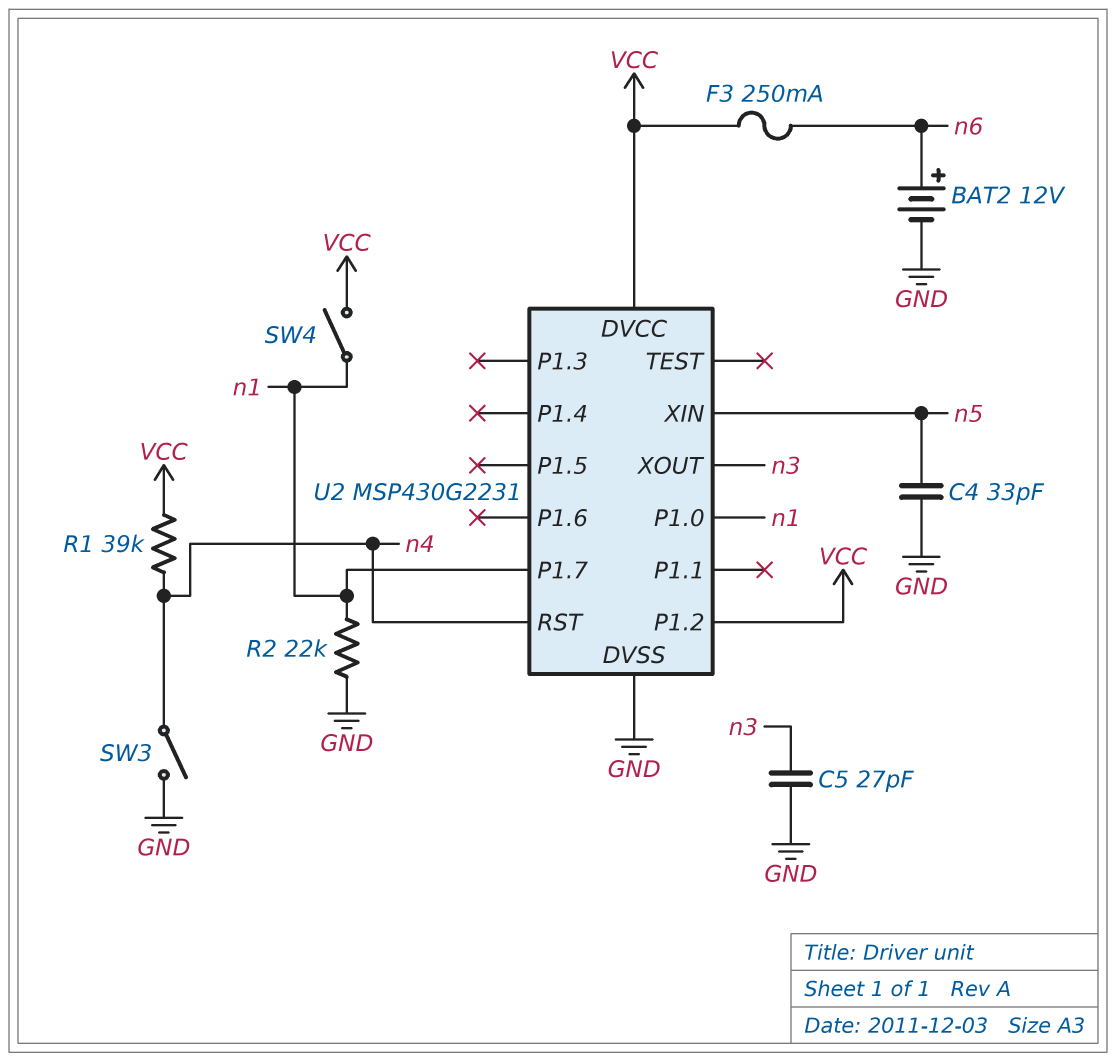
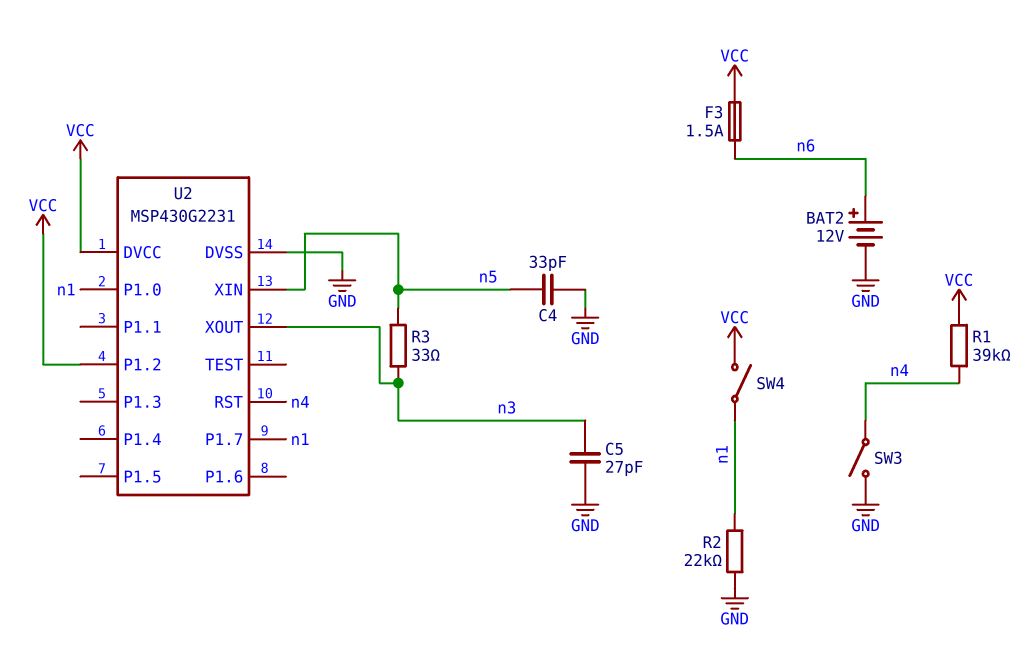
F3: 250mA (VCC, n6) -> 1.5A (VCC, n6)
R3: none -> 33 (n3, n5)

